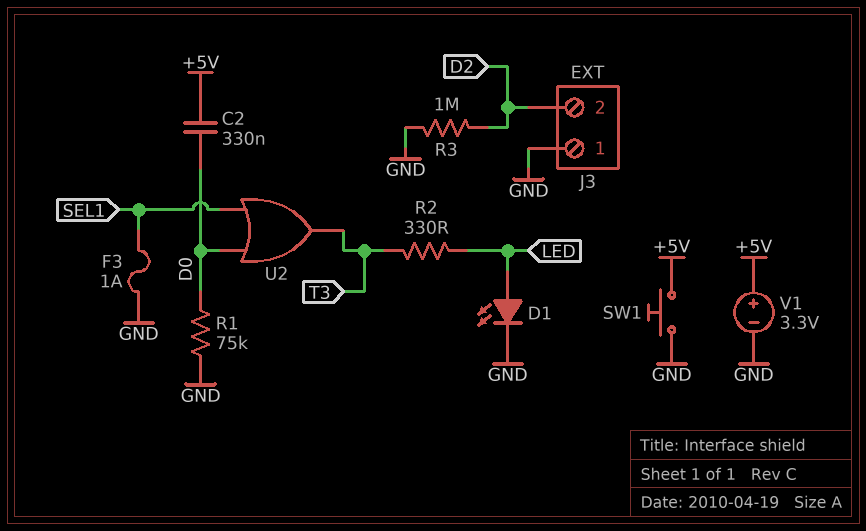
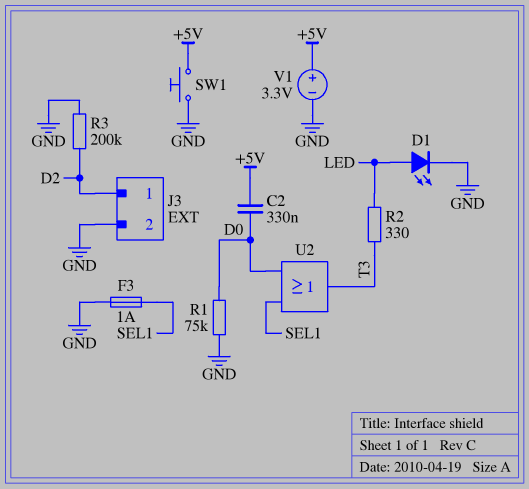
J3 pin 1: GND -> D2
J3 pin 2: D2 -> GND
R3: 1M (D2, GND) -> 200k (D2, GND)

